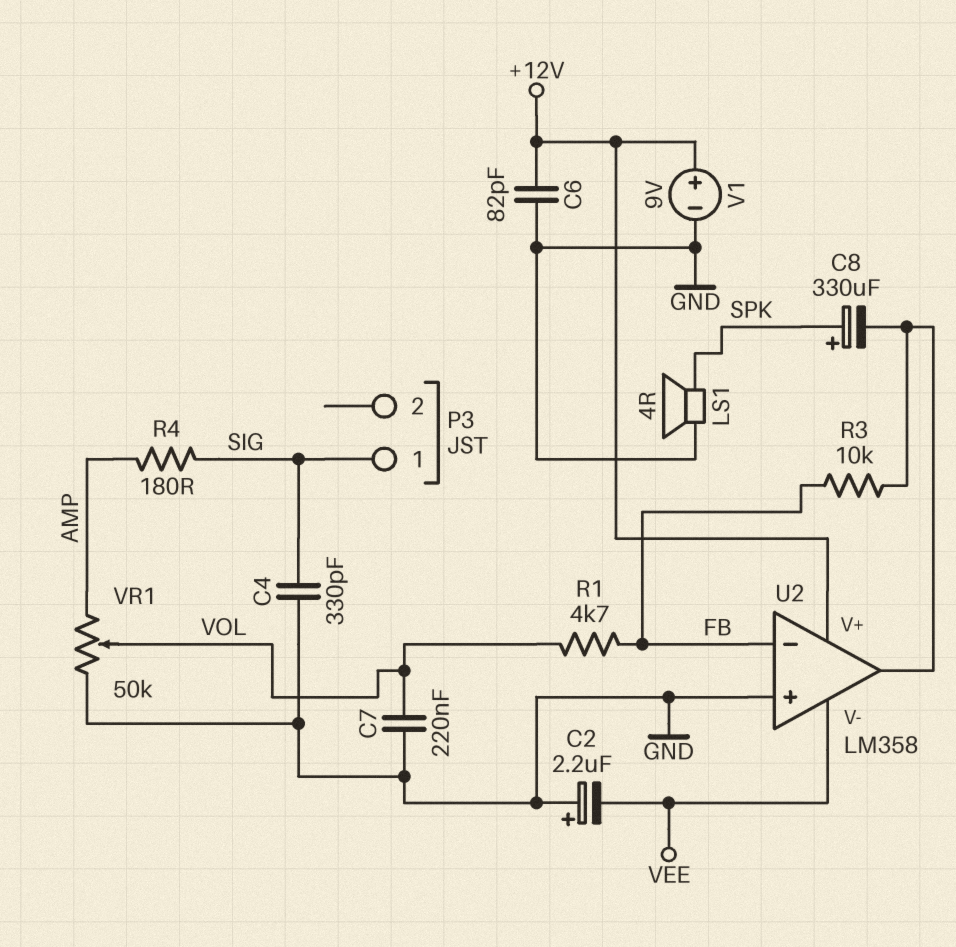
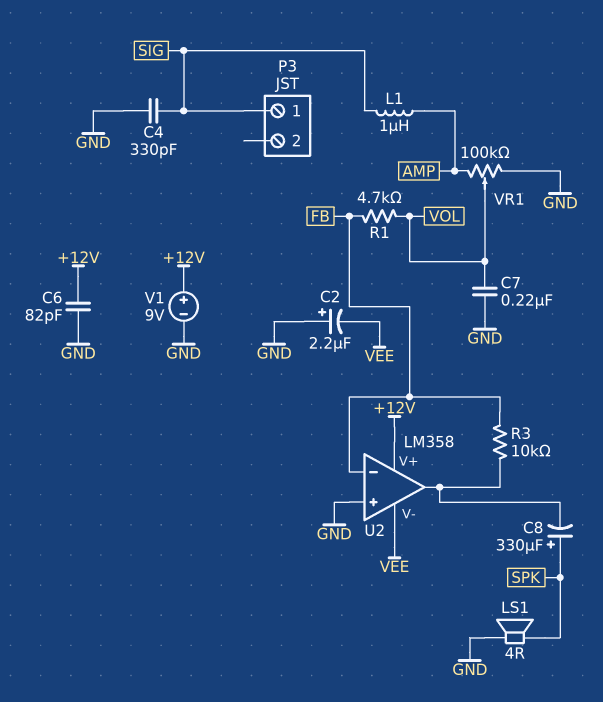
L1: none -> 1uH (AMP, SIG)
R4: 180 (AMP, SIG) -> none
VR1: 50k (AMP, GND, wiper VOL) -> 100k (AMP, GND, wiper VOL)

